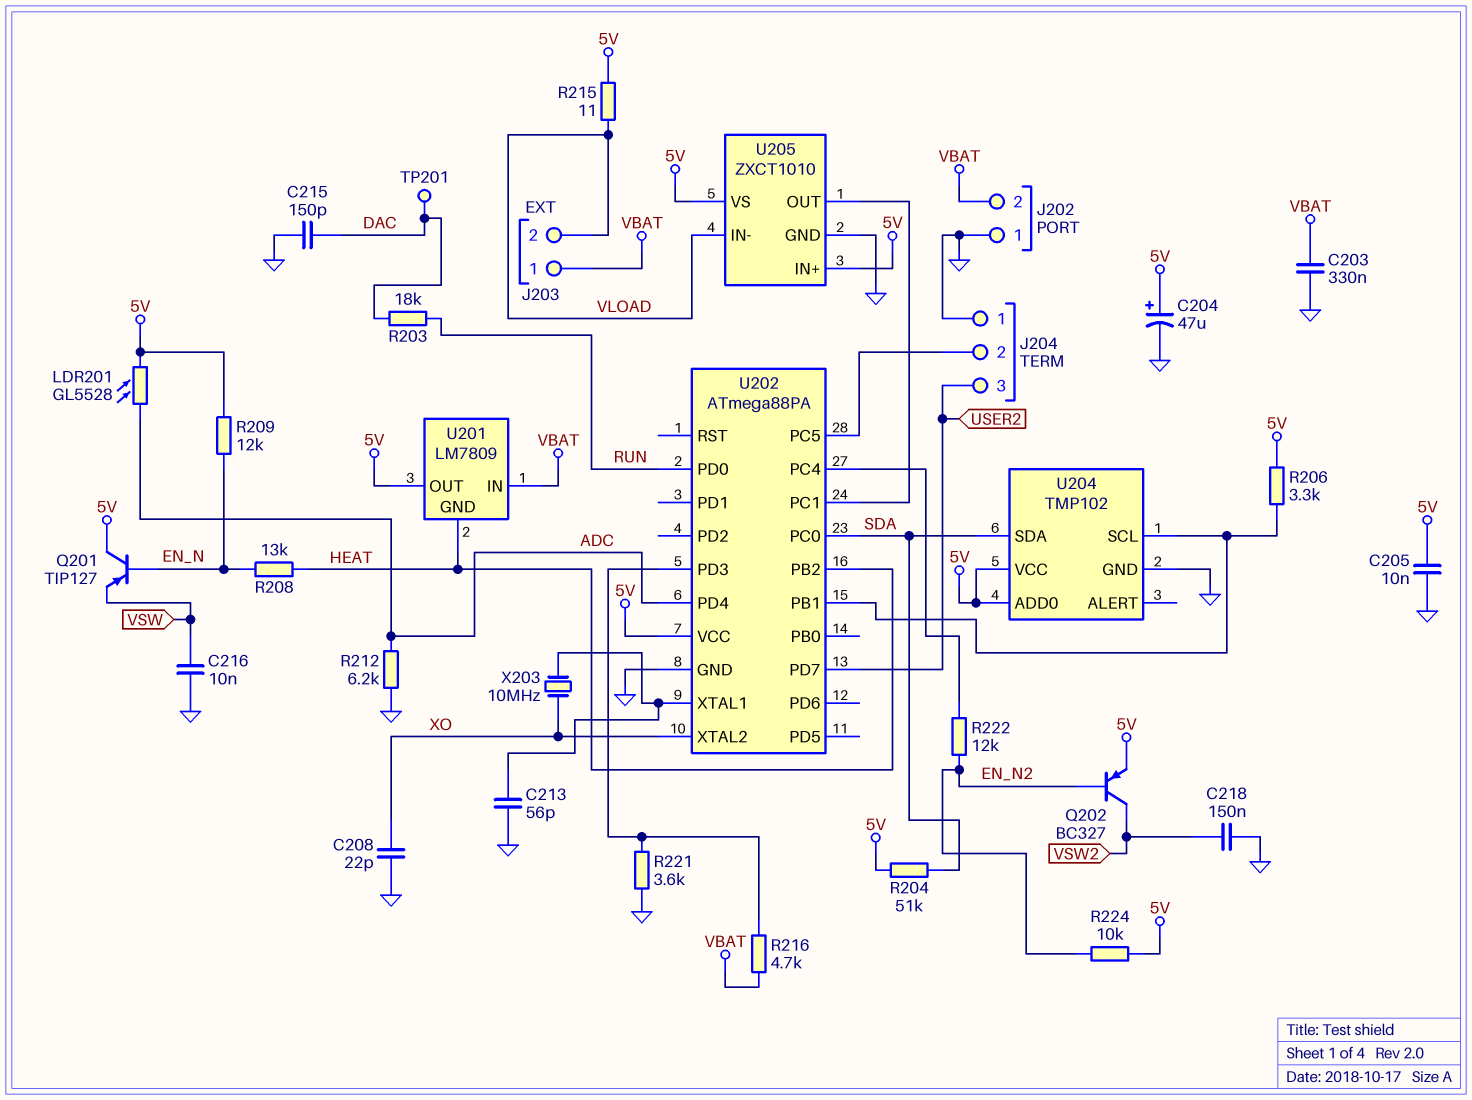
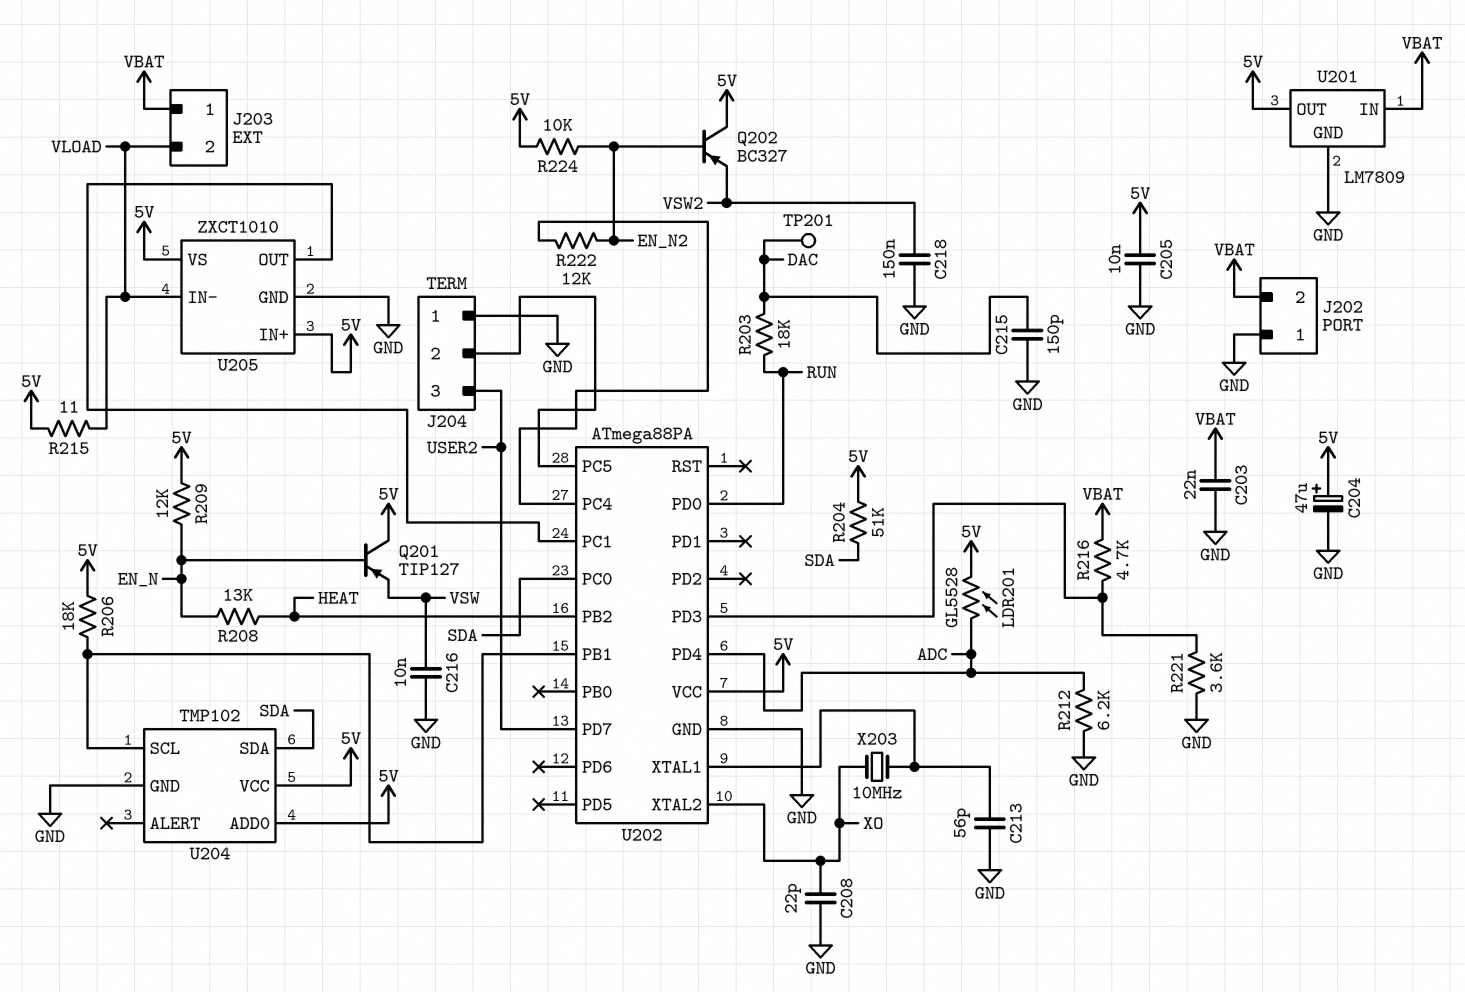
C203: 330nF (GND, VBAT) -> 22nF (GND, VBAT)
Q202: PNP BC327 (B EN_N2, C VSW2, E 5V) -> PNP BC327 (B EN_N2, C 5V, E VSW2)
R206: 3.3k (5V, U202/PB1) -> 18k (5V, U202/PB1)
U201 pin GND: HEAT -> GND

